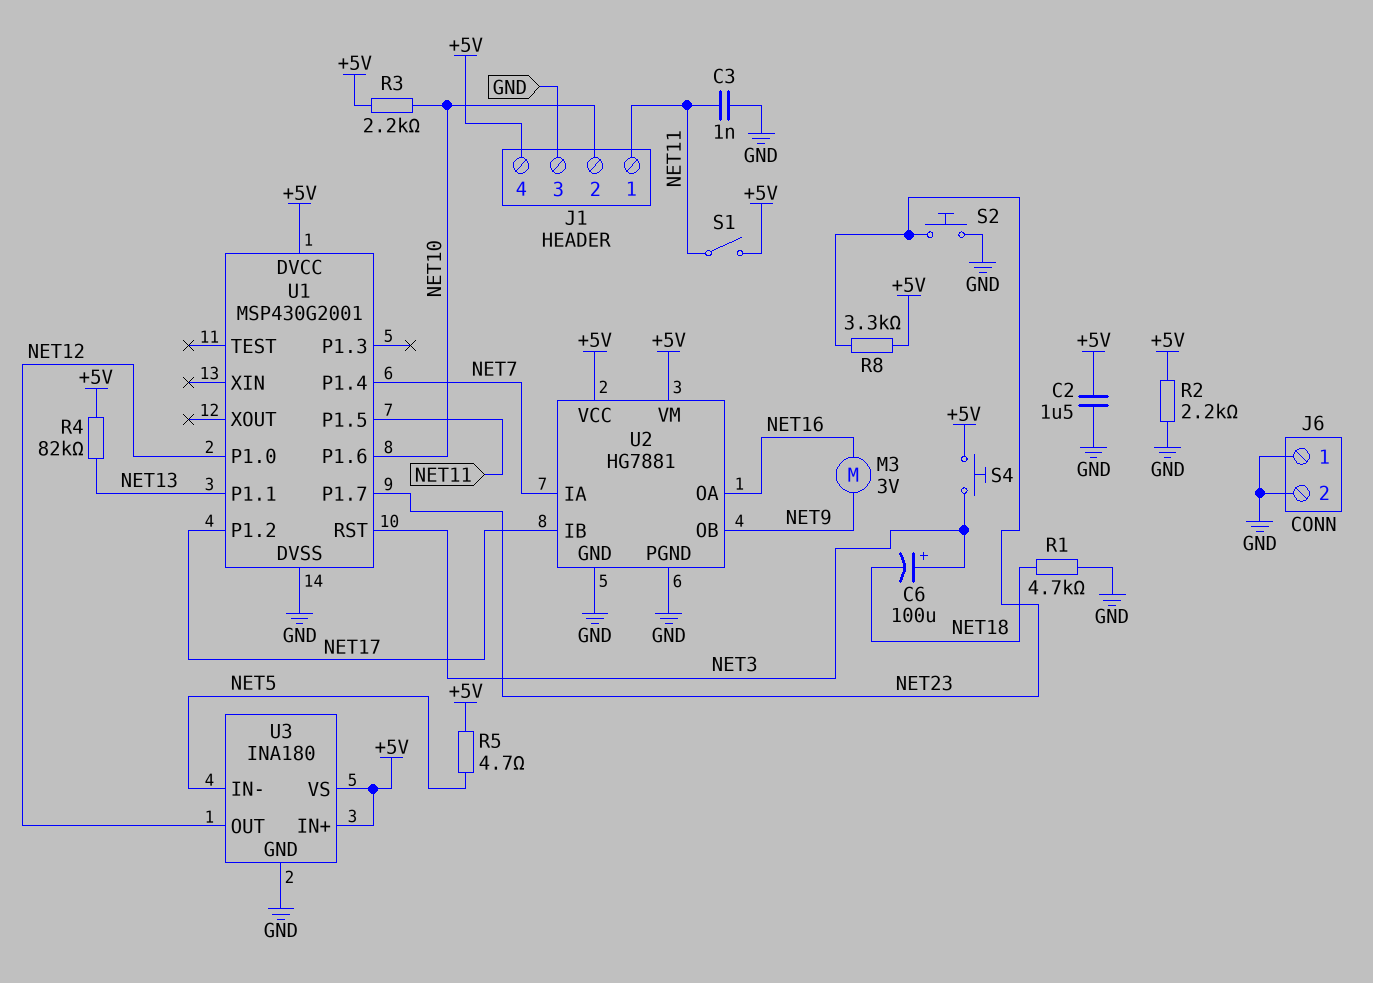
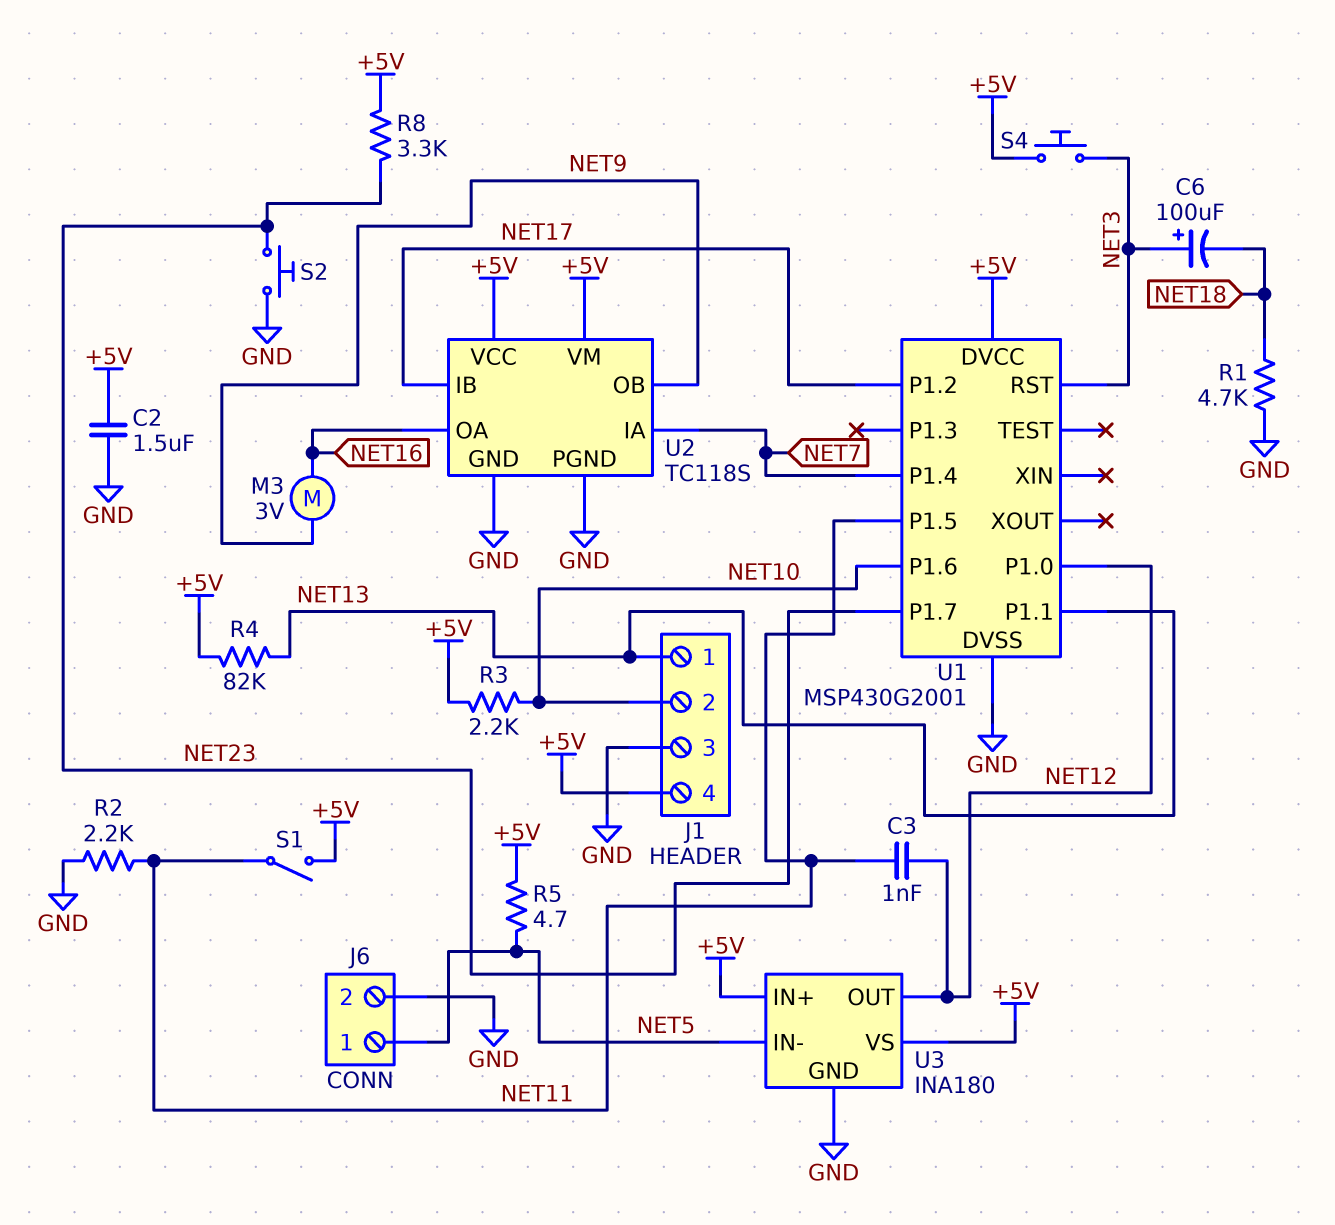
C3: 1nF (GND, NET11) -> 1nF (NET11, NET12)
J1 pin 1: NET11 -> NET13
J6 pin 1: GND -> NET5
R2: 2.2k (+5V, GND) -> 2.2k (GND, NET11)
U2: HG7881 -> TC118S

